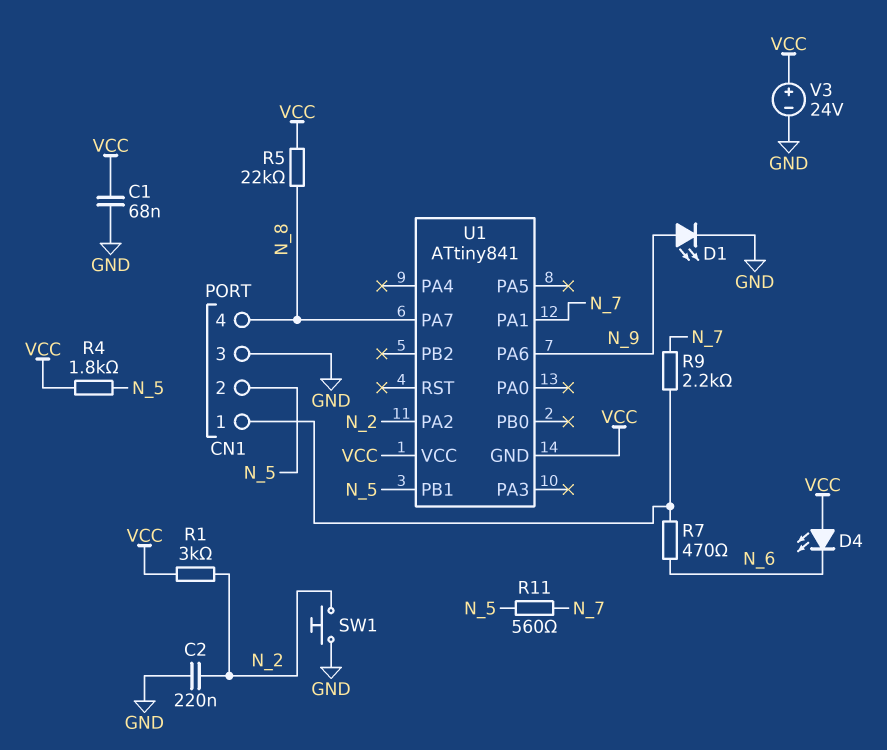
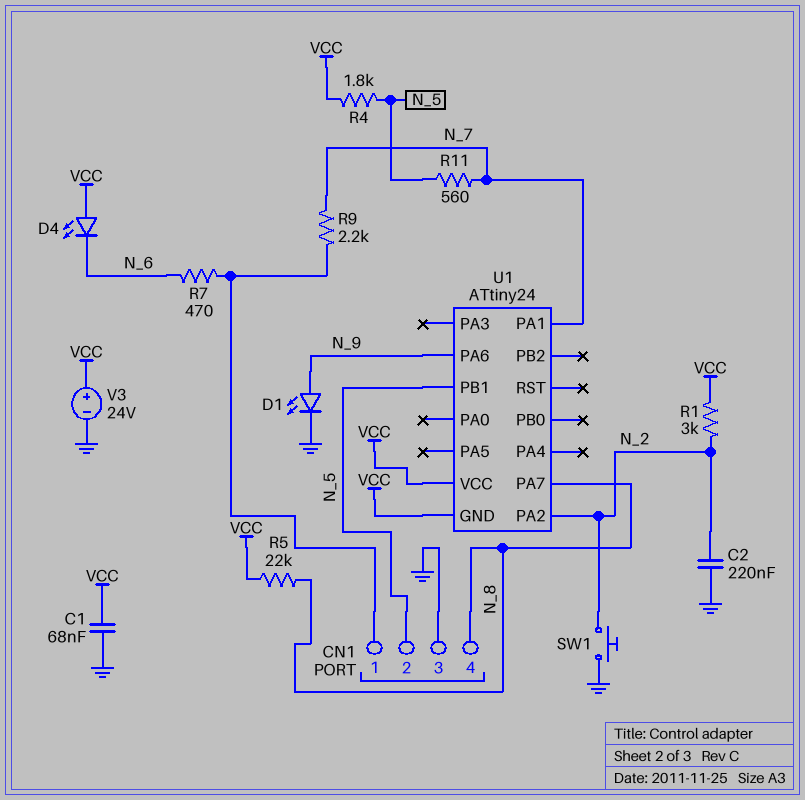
U1: ATtiny841 -> ATtiny24

